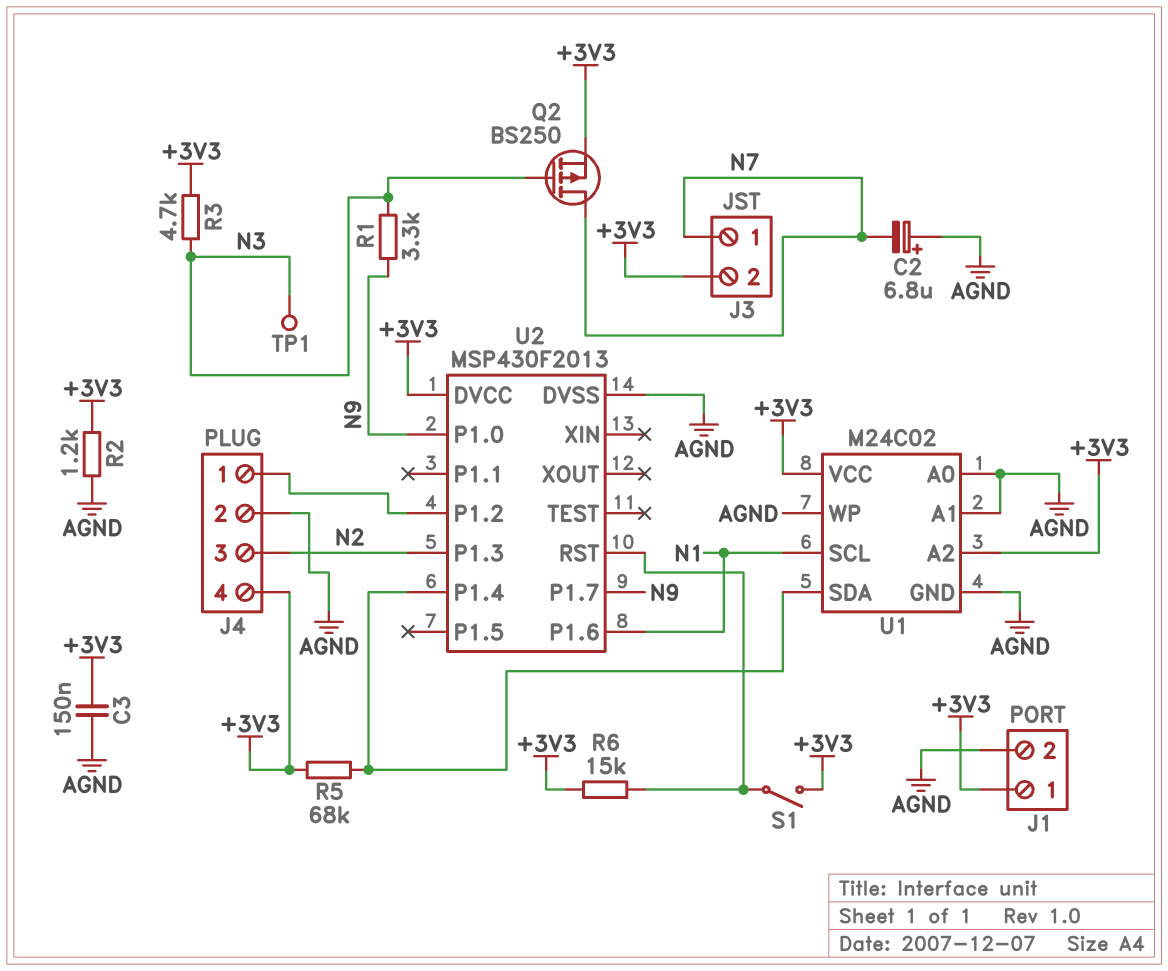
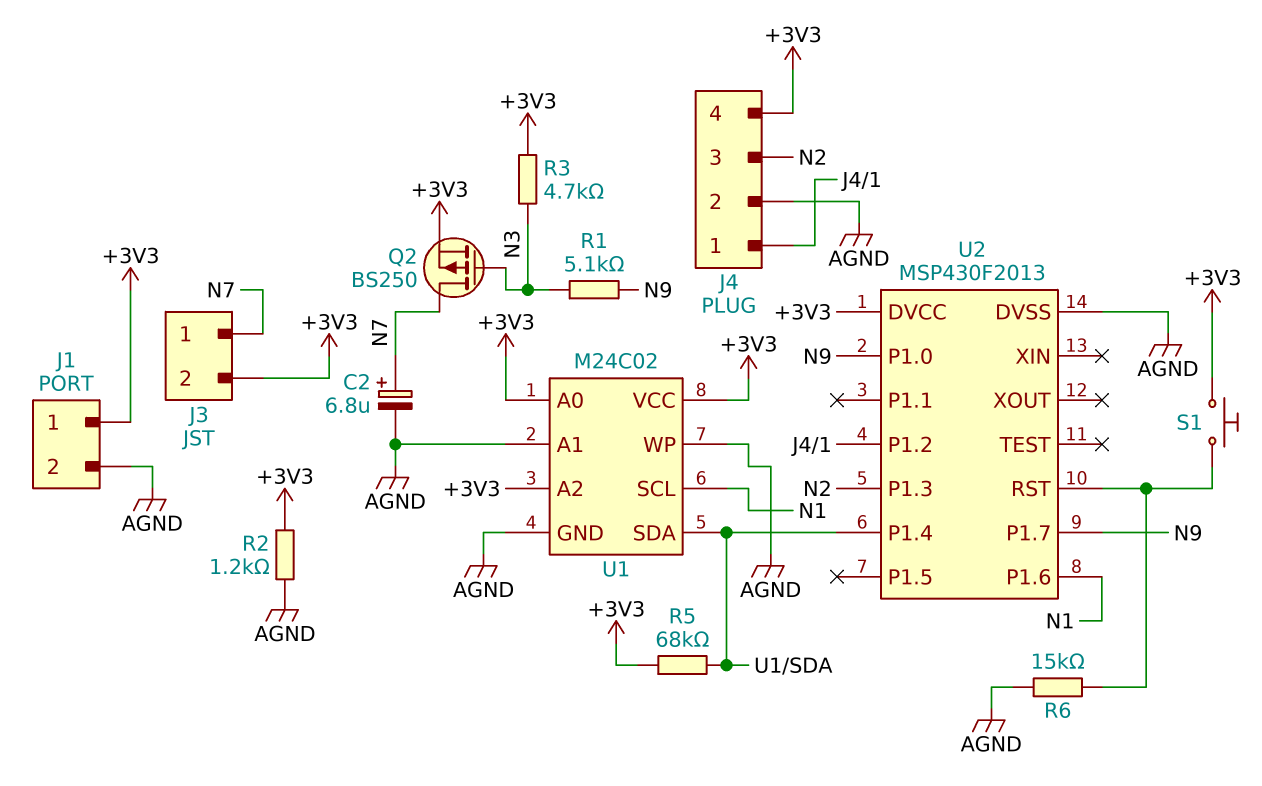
C2: 6.8uF (plus AGND, minus N7) -> 6.8uF (plus N7, minus AGND)
C3: 150nF (+3V3, AGND) -> none
R1: 3.3k (N3, N9) -> 5.1k (N3, N9)
R6: 15k (+3V3, U2/RST) -> 15k (AGND, U2/RST)
S1: switch (+3V3, U2/RST) -> button (+3V3, U2/RST)
TP1: test point (N3) -> none
U1 pin A0: AGND -> +3V3

